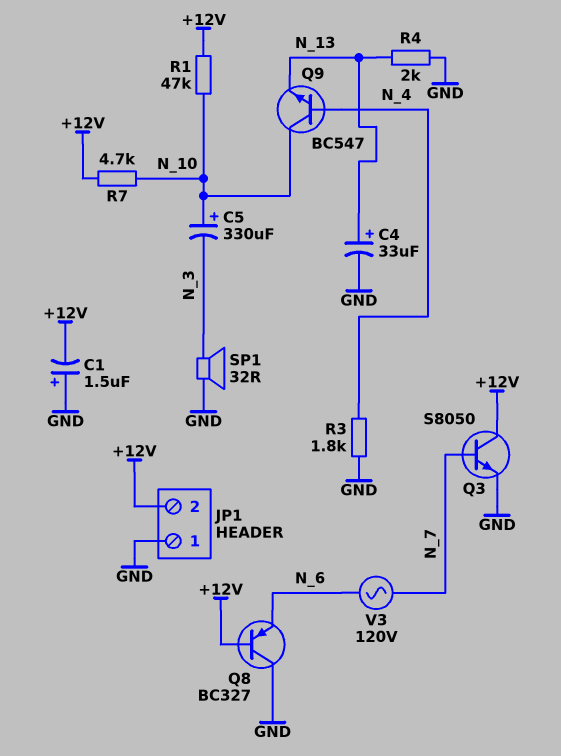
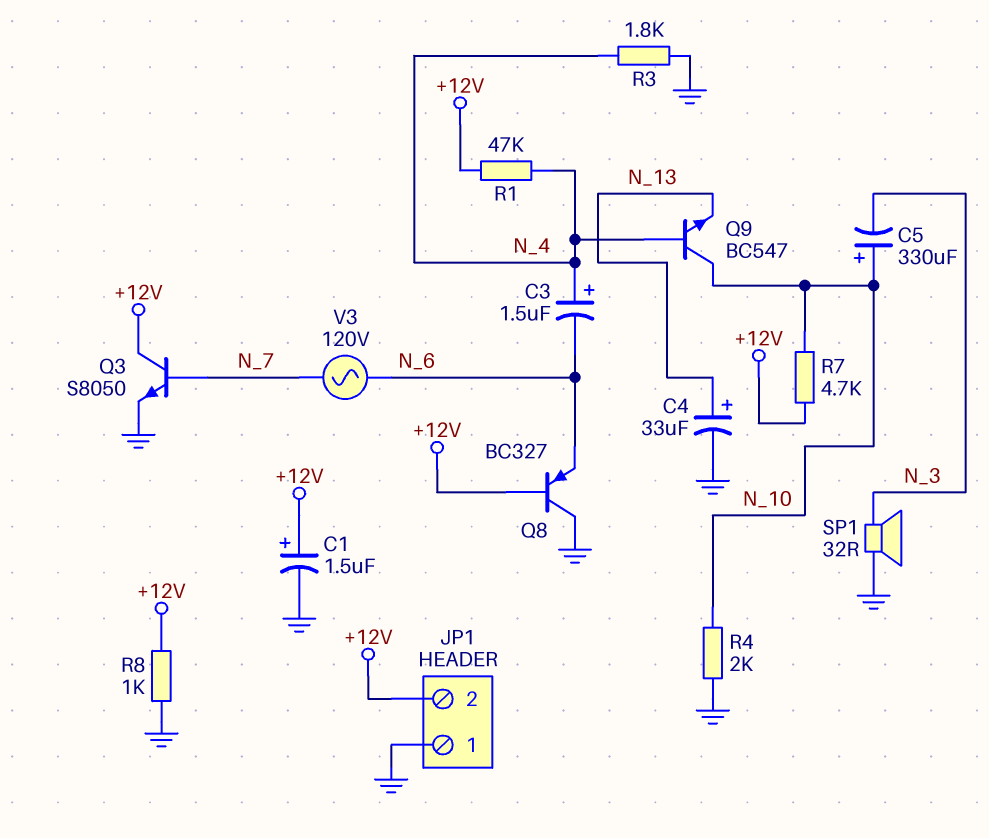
C1: 1.5uF (plus GND, minus +12V) -> 1.5uF (plus +12V, minus GND)
C3: none -> 1.5uF (plus N_4, minus N_6)
R1: 47k (+12V, N_10) -> 47k (+12V, N_4)
R4: 2k (GND, N_13) -> 2k (GND, N_10)
R8: none -> 1k (+12V, GND)

